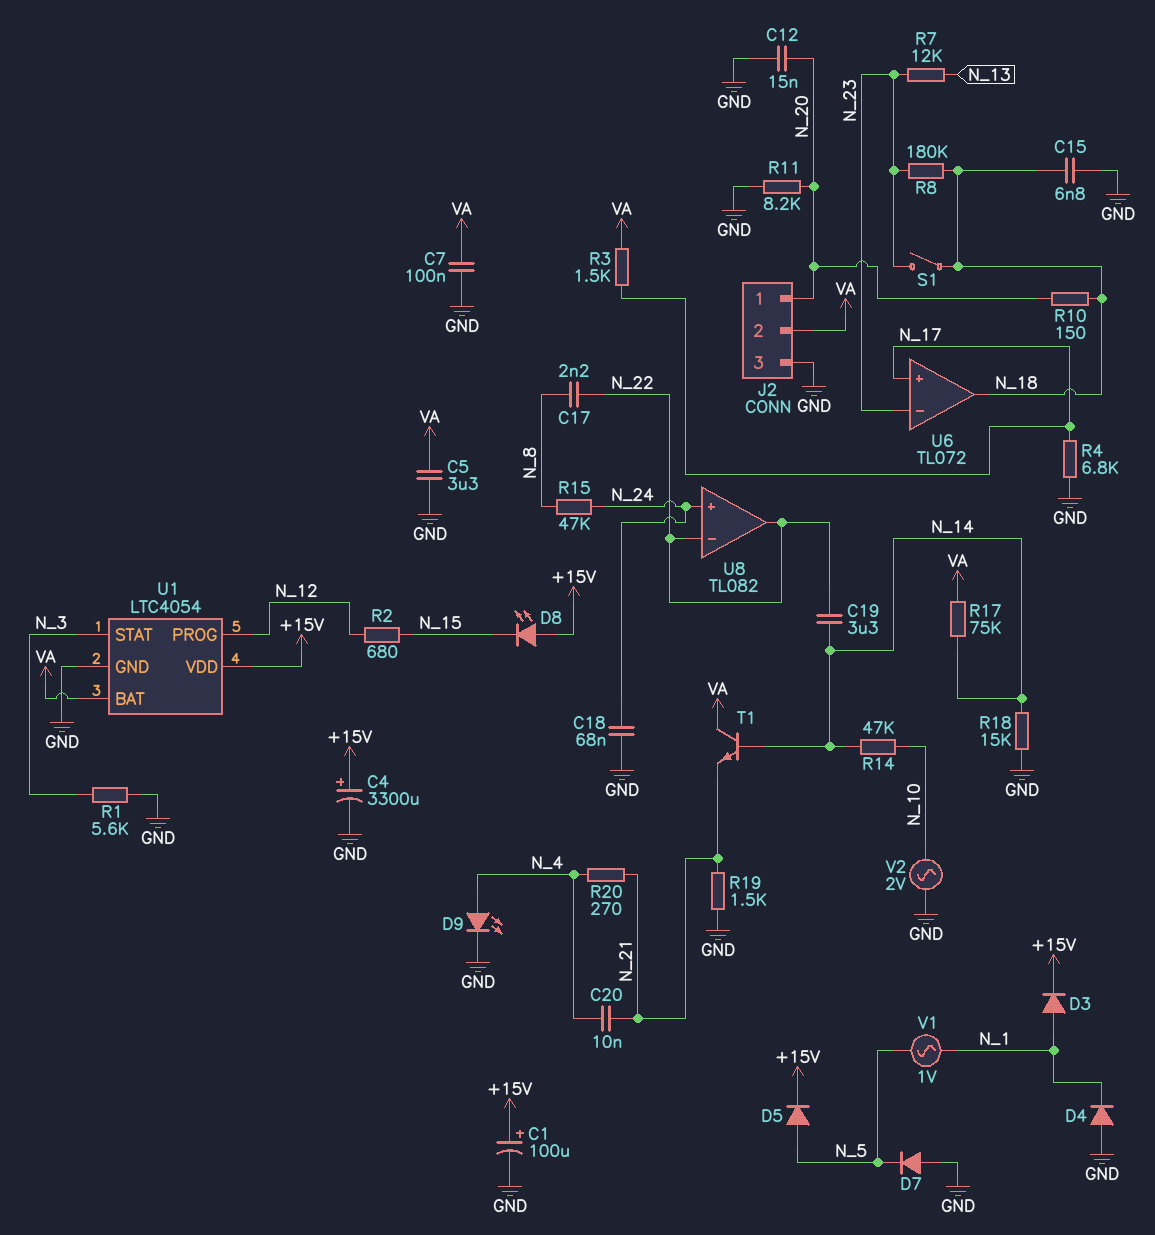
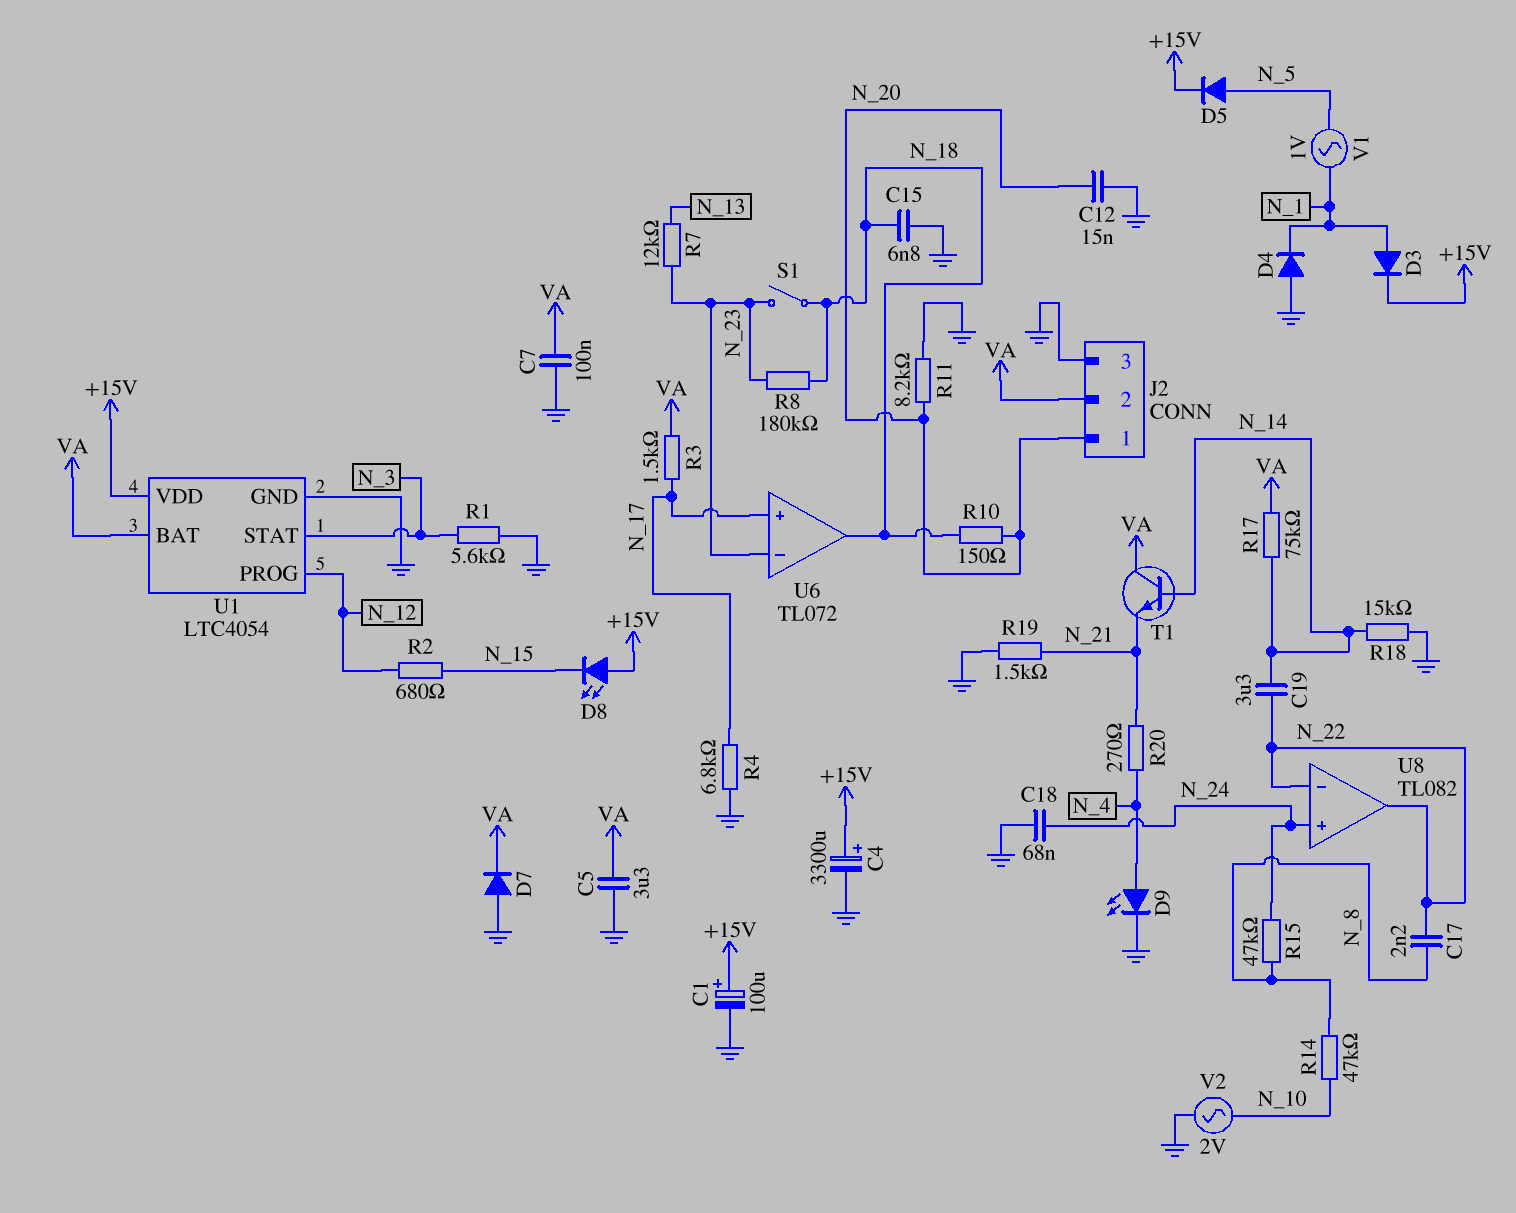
C20: 10nF (N_4, N_21) -> none
D7: diode (A GND, K N_5) -> diode (A GND, K VA)
R14: 47k (N_10, N_14) -> 47k (N_8, N_10)

